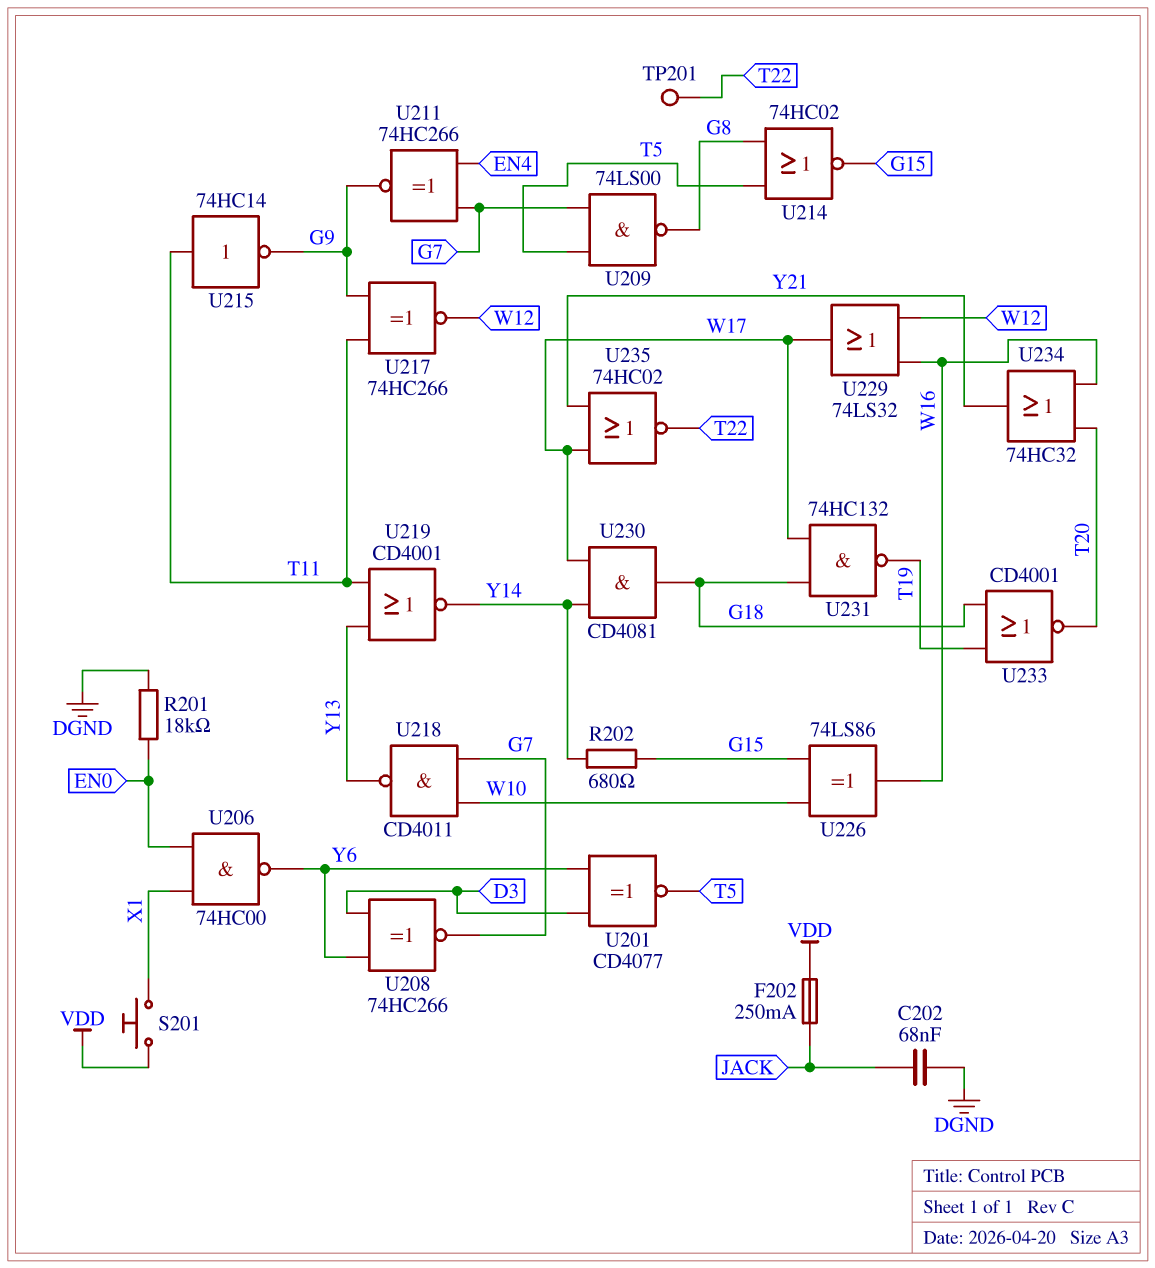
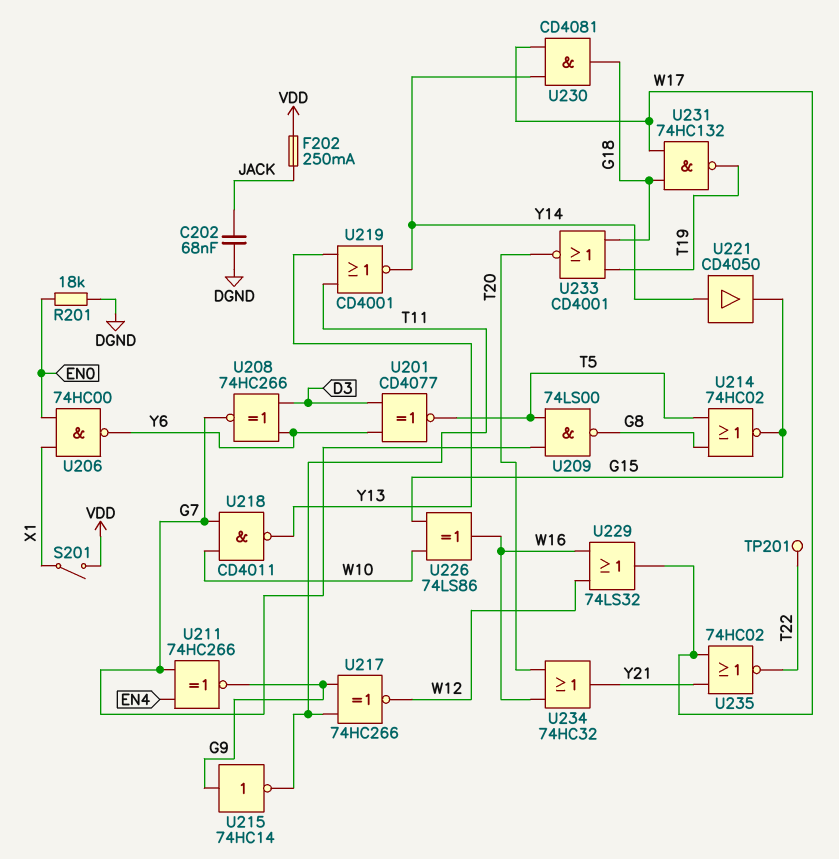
R202: 680 (G15, Y14) -> none
S201: button (VDD, X1) -> switch (VDD, X1)
U215: NOT 74HC14 (in T11, out G9) -> NOT 74HC14 (in G9, out T11)
U221: none -> buffer CD4050 (in Y14, out G15)

